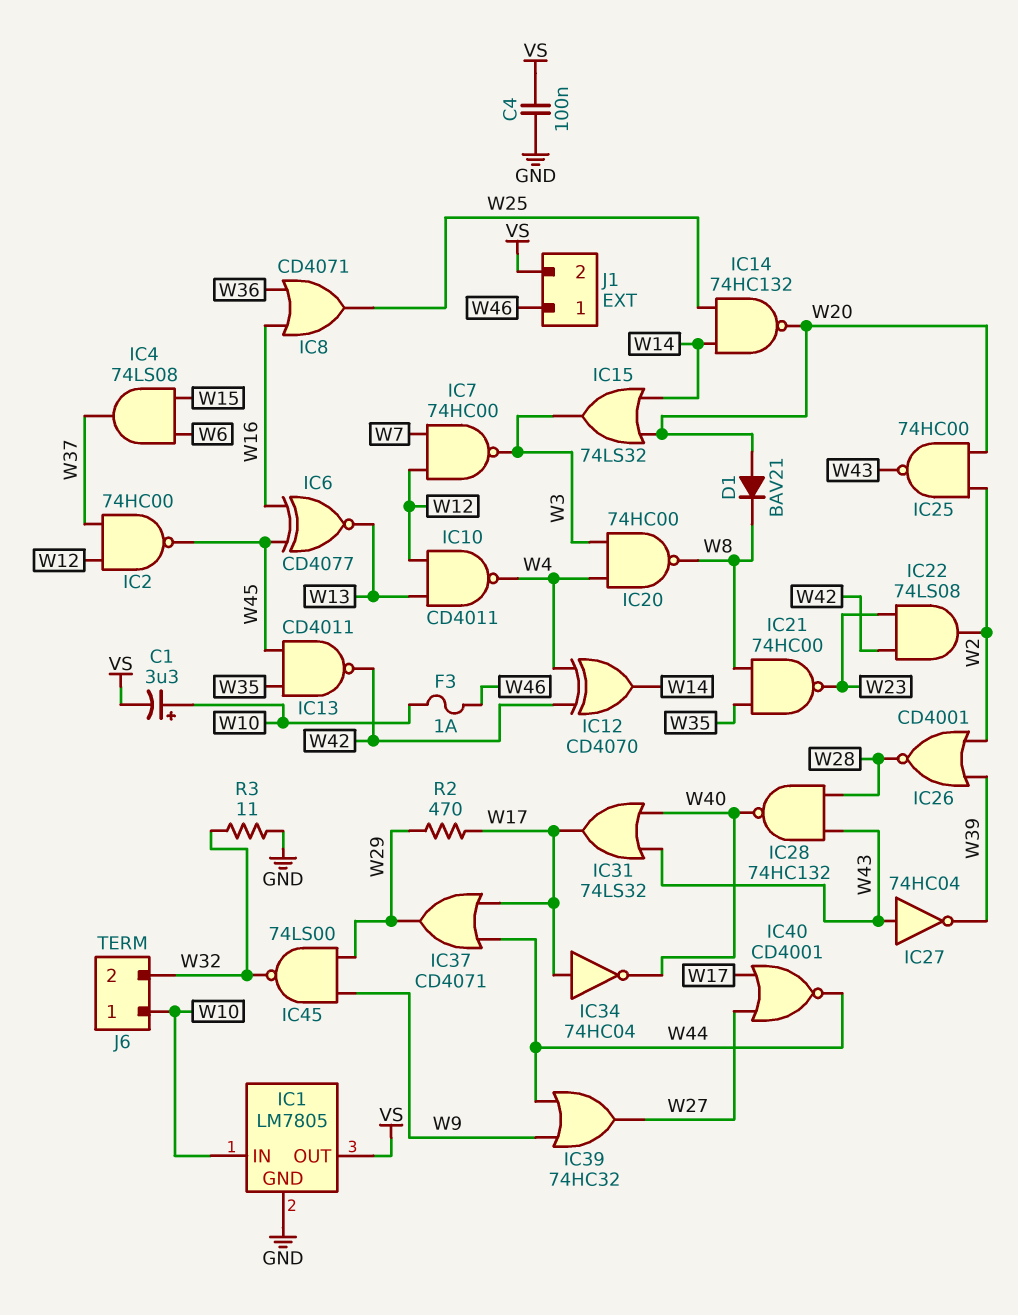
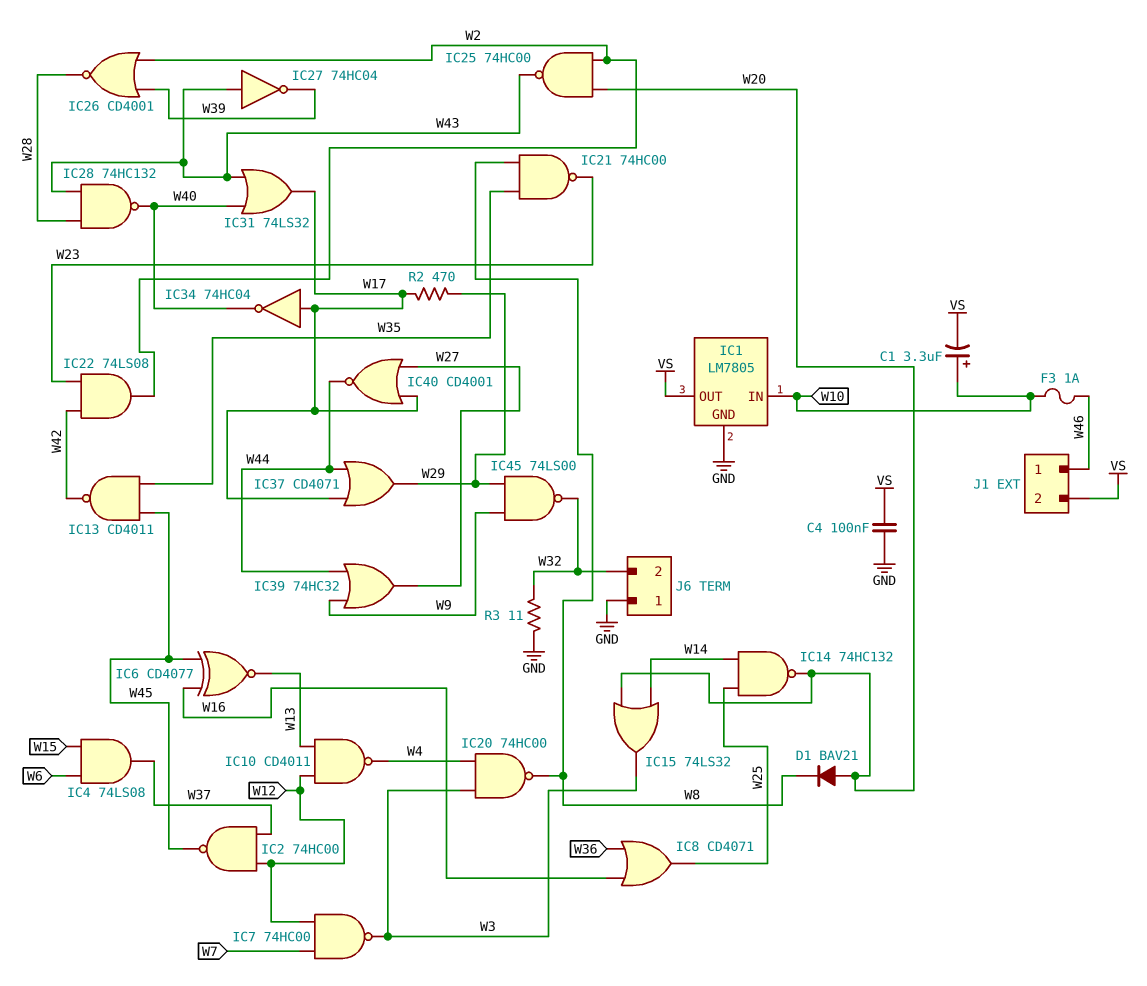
IC12: XOR CD4070 (in W4, in W42, out W14) -> none
J6 pin 1: W10 -> GND

